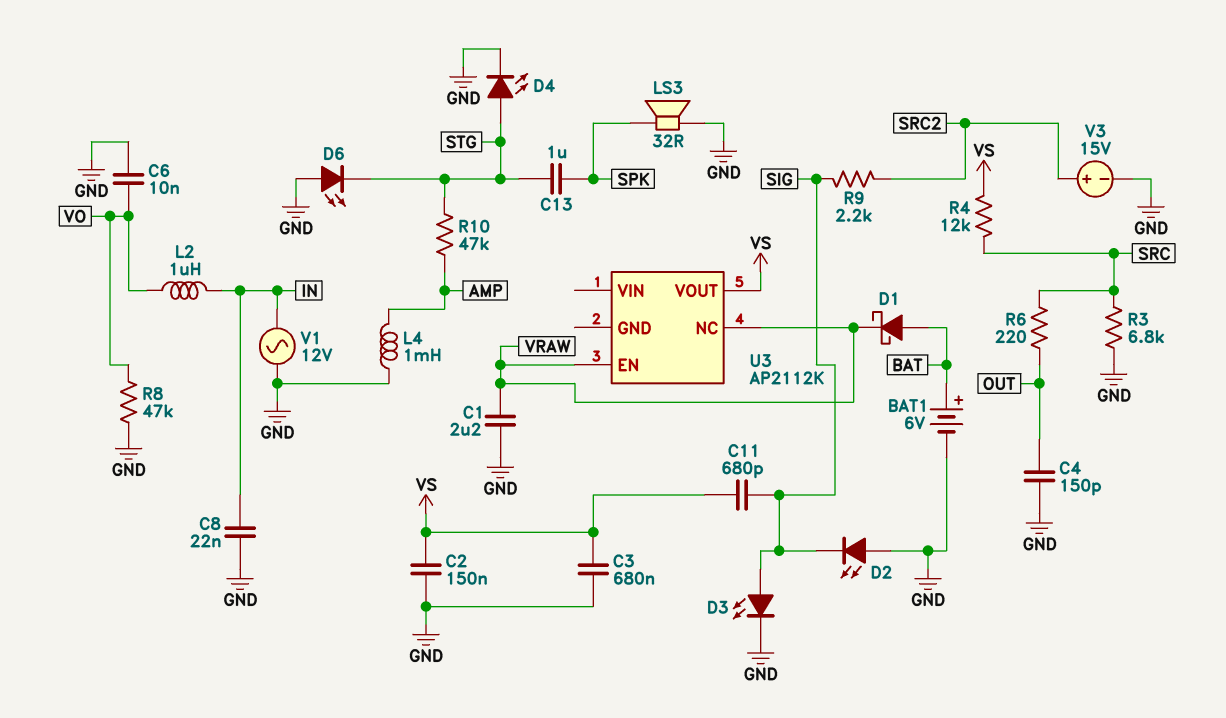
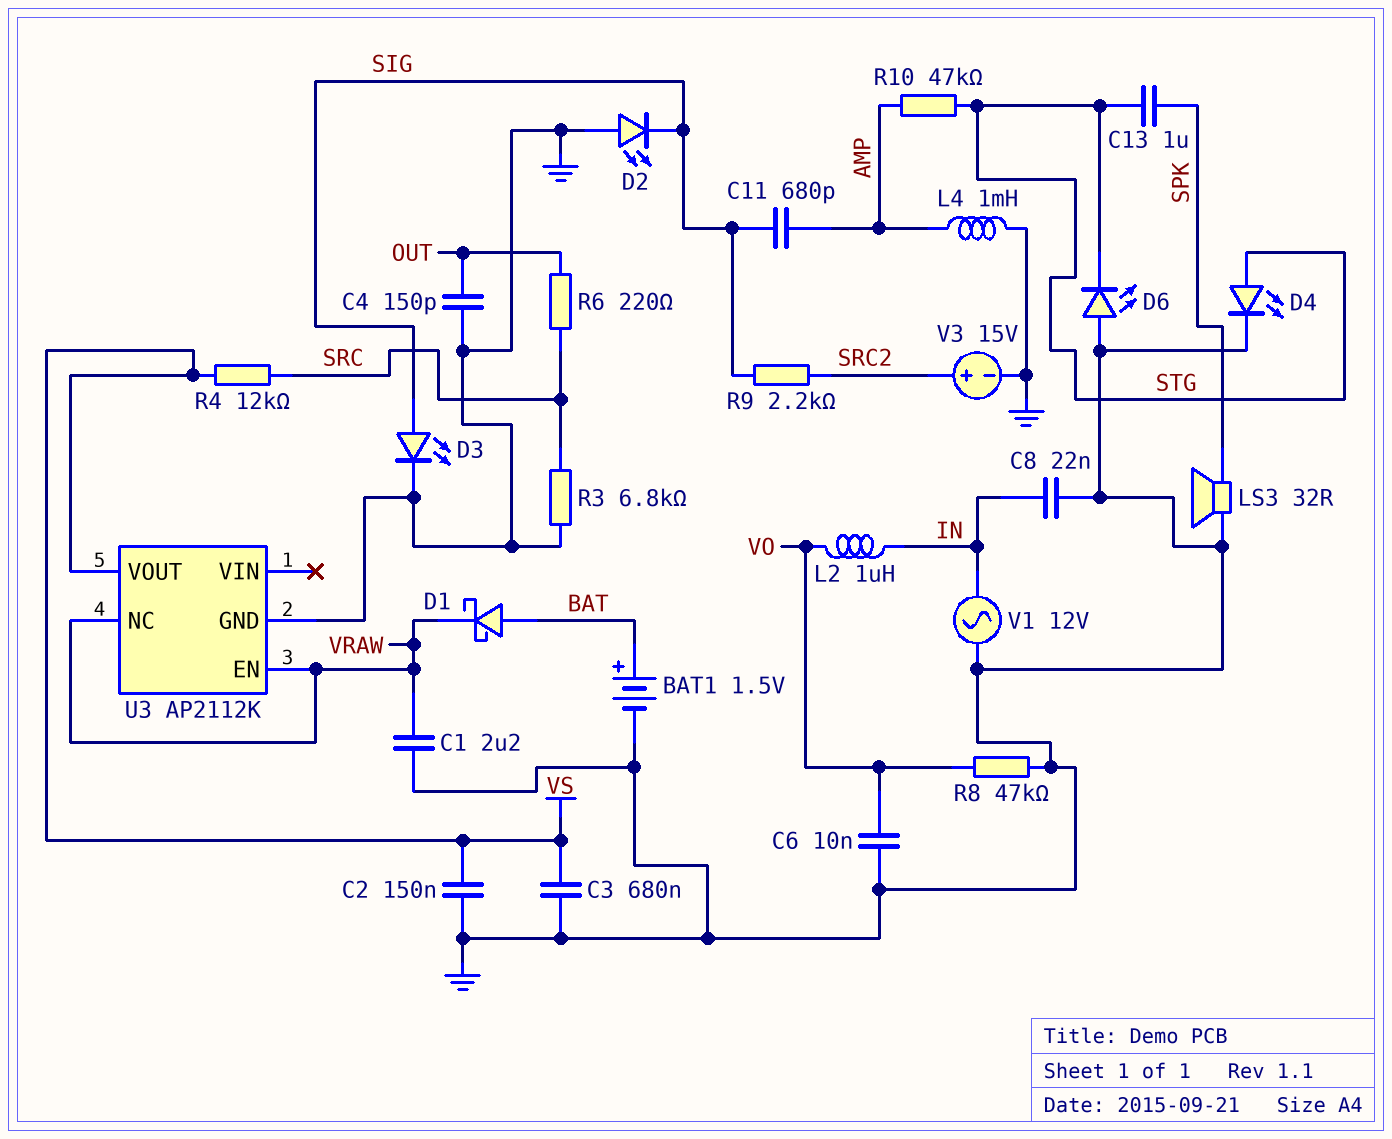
BAT1: 6V (plus BAT, minus GND) -> 1.5V (plus BAT, minus GND)
C11: 680pF (SIG, VS) -> 680pF (AMP, SIG)
U3 pin GND: none -> GND

